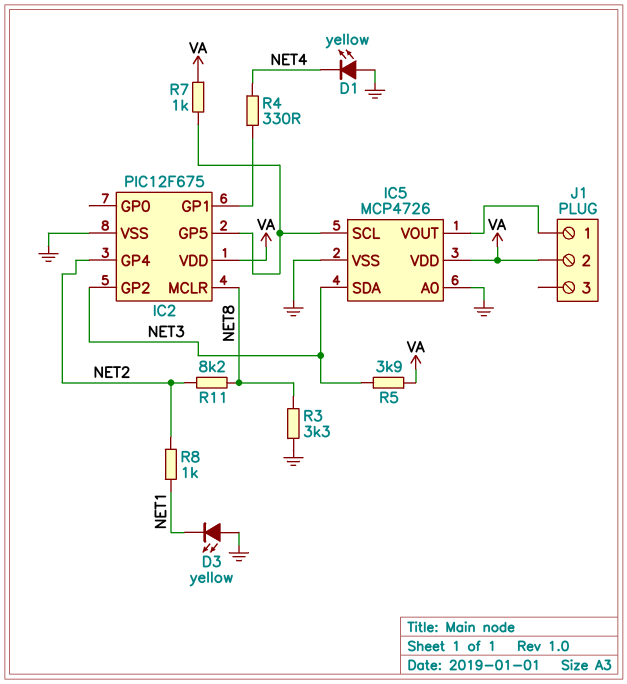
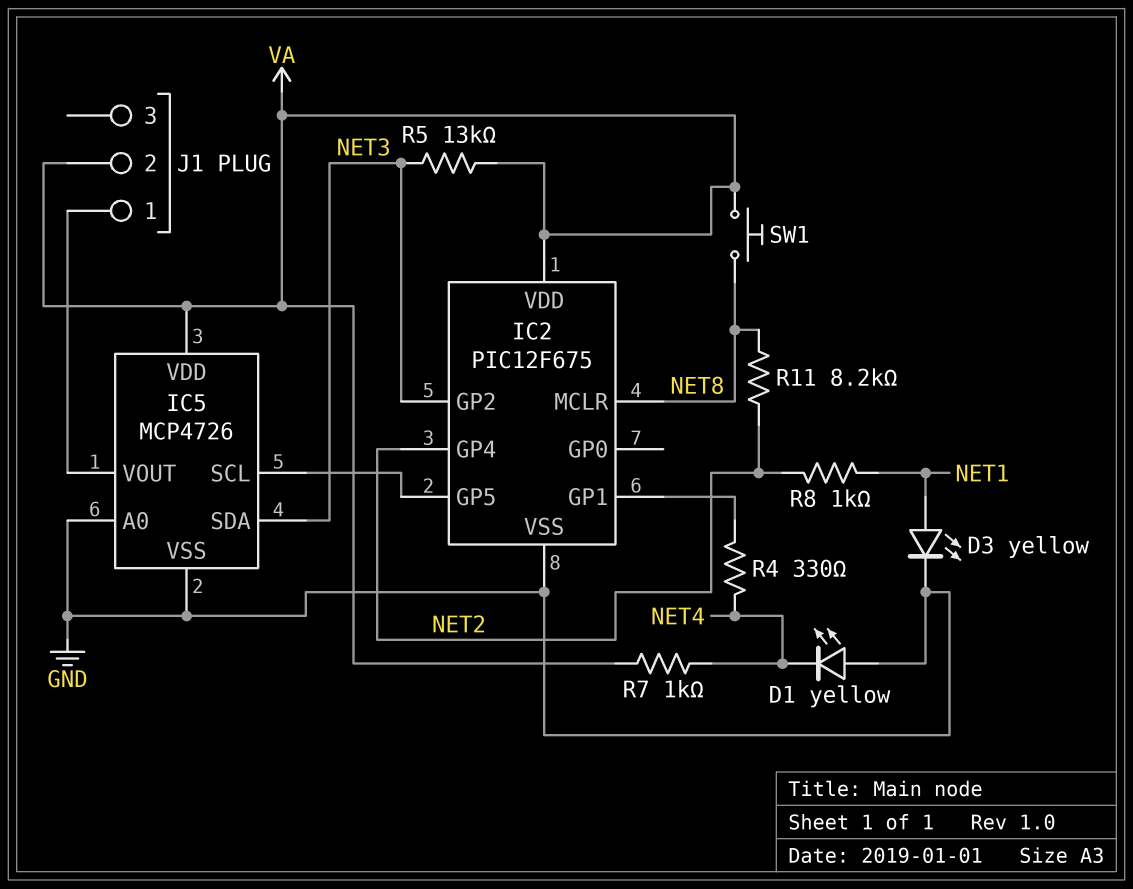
D3: LED yellow (A GND, K NET1) -> LED yellow (A NET1, K GND)
R3: 3.3k (GND, NET8) -> none
R5: 3.9k (NET3, VA) -> 13k (NET3, VA)
R7: 1k (IC2/GP5, VA) -> 1k (NET4, VA)
SW1: none -> button (NET8, VA)

